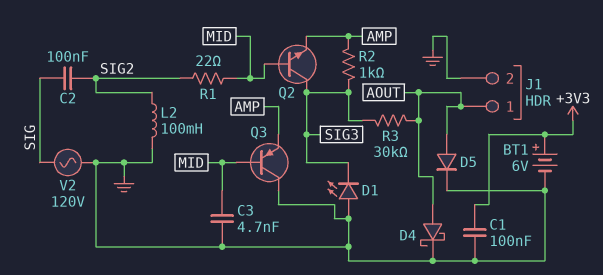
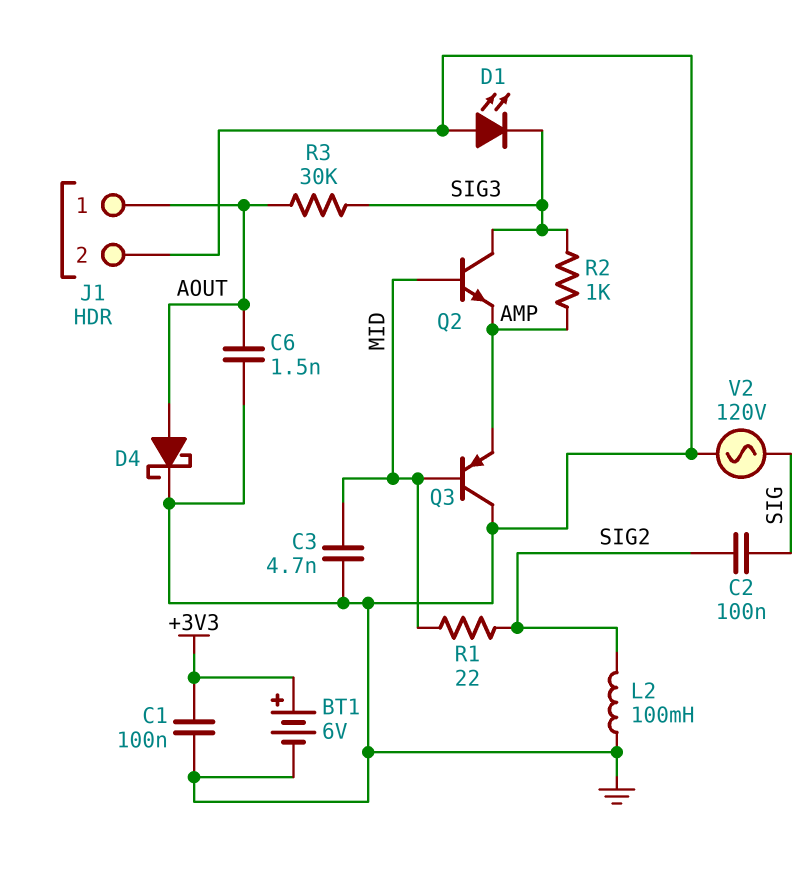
C6: none -> 1.5nF (AOUT, GND)
D5: diode (A AOUT, K GND) -> none

